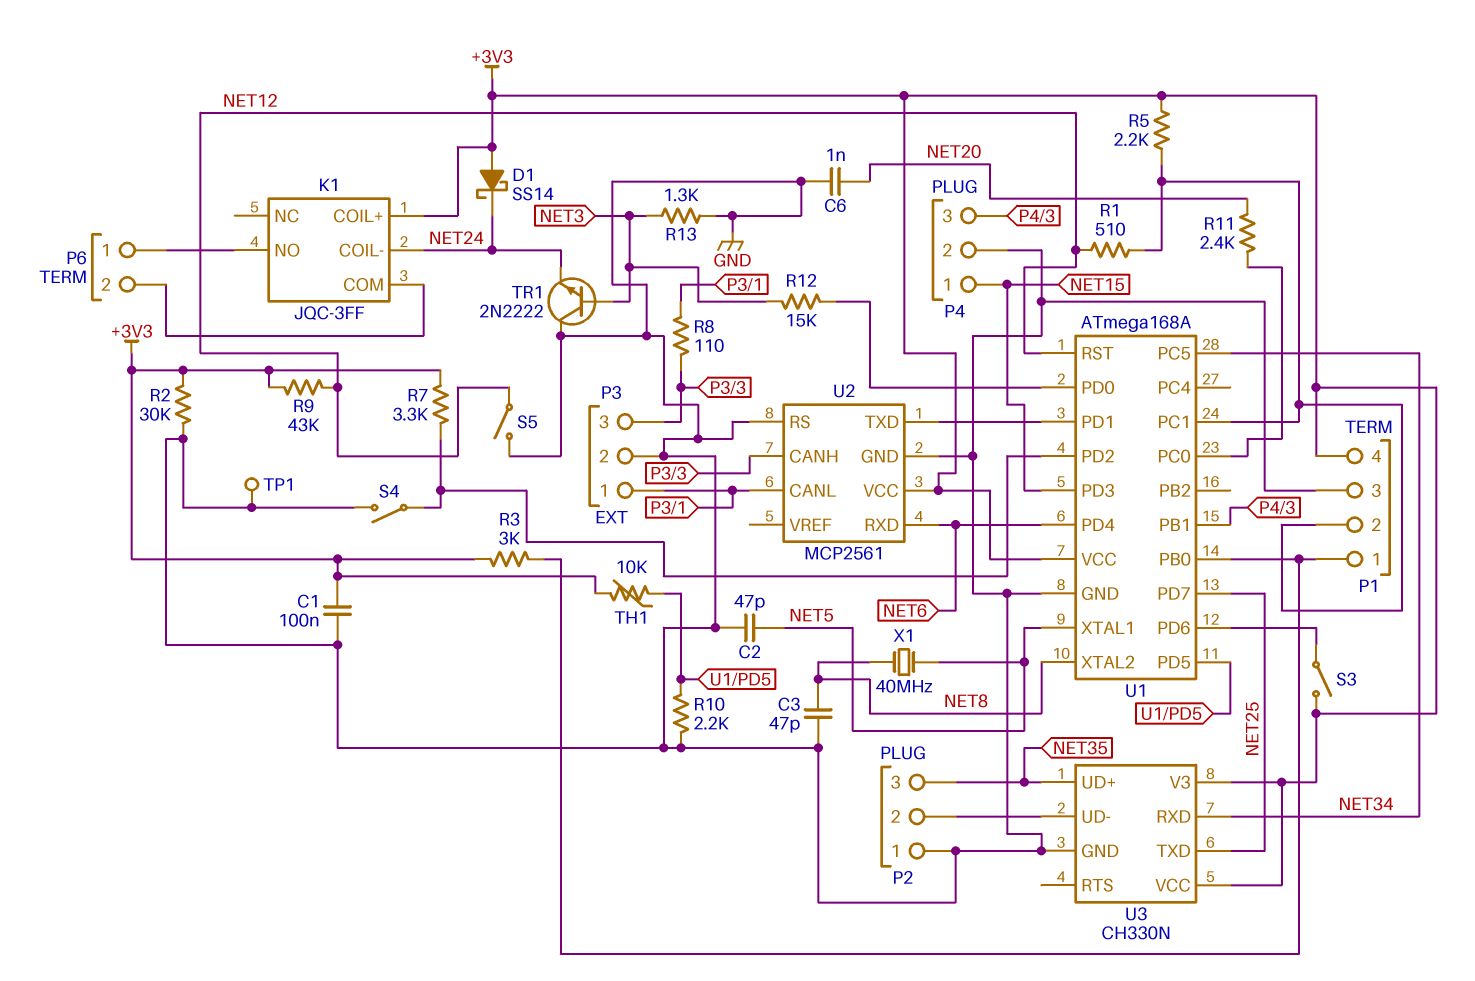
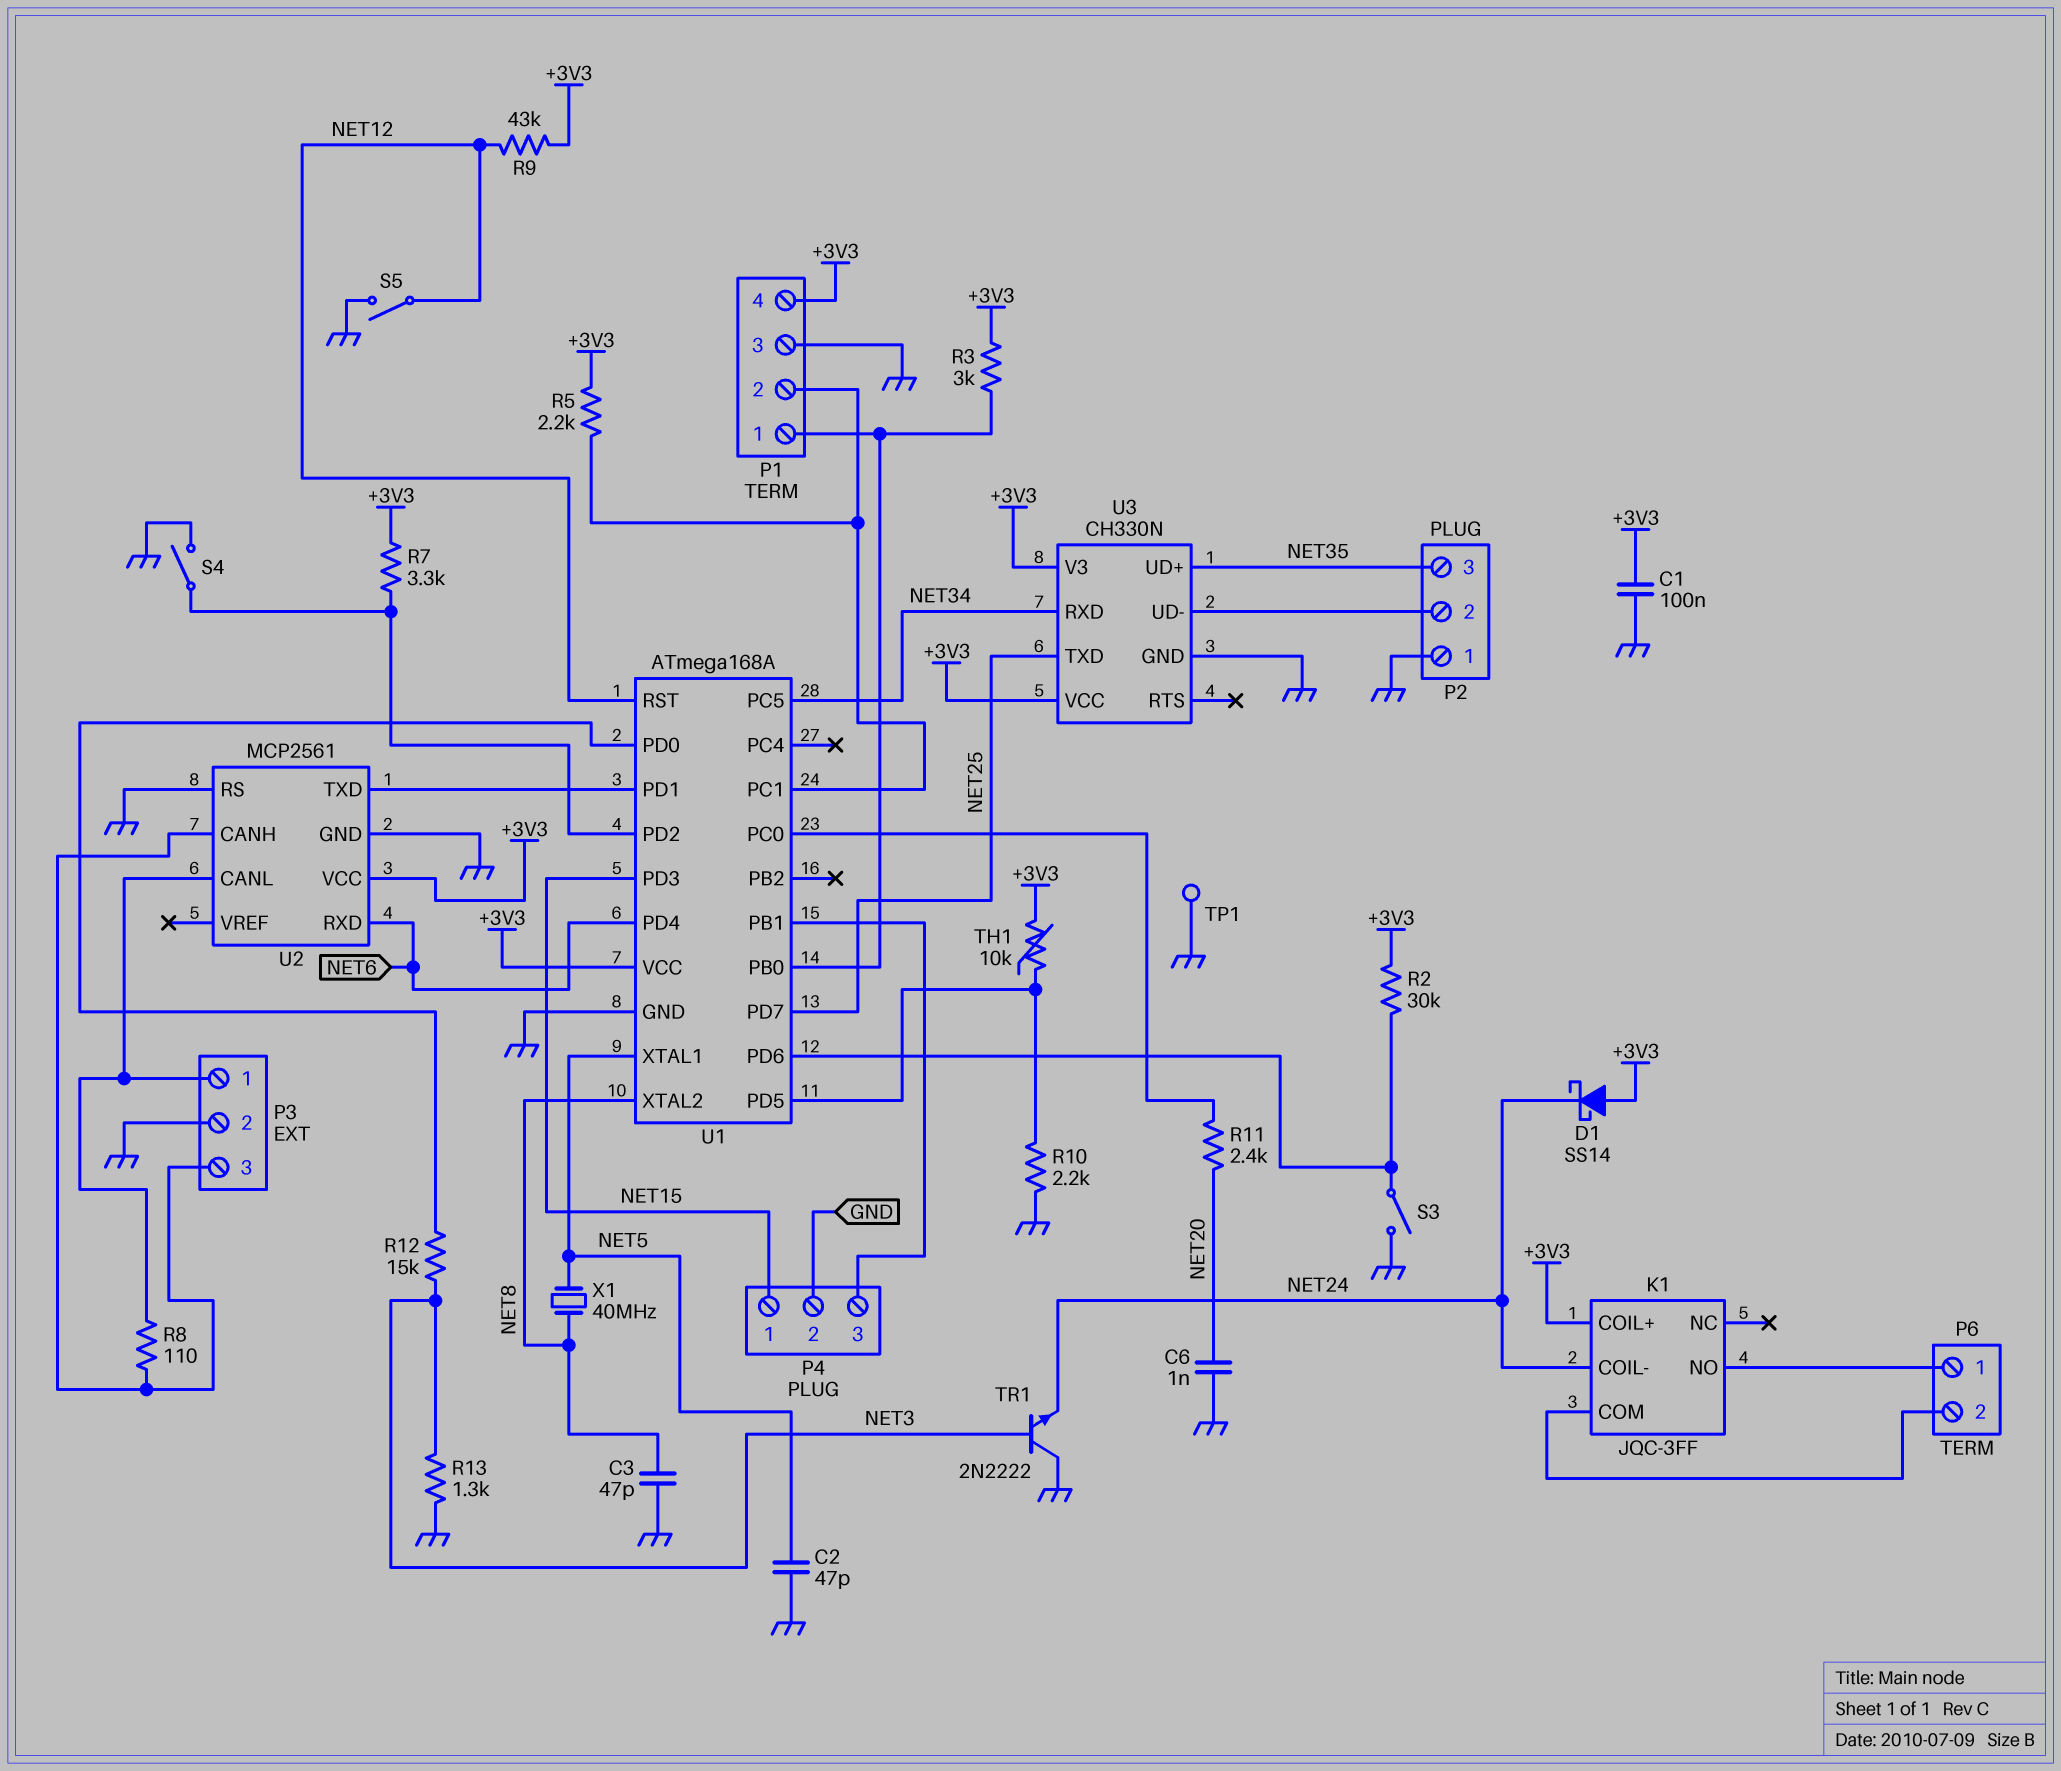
R1: 510 (NET12, P1/2) -> none
R2: 30k (+3V3, GND) -> 30k (+3V3, U1/PD6)
S3: switch (+3V3, U1/PD6) -> switch (GND, U1/PD6)

